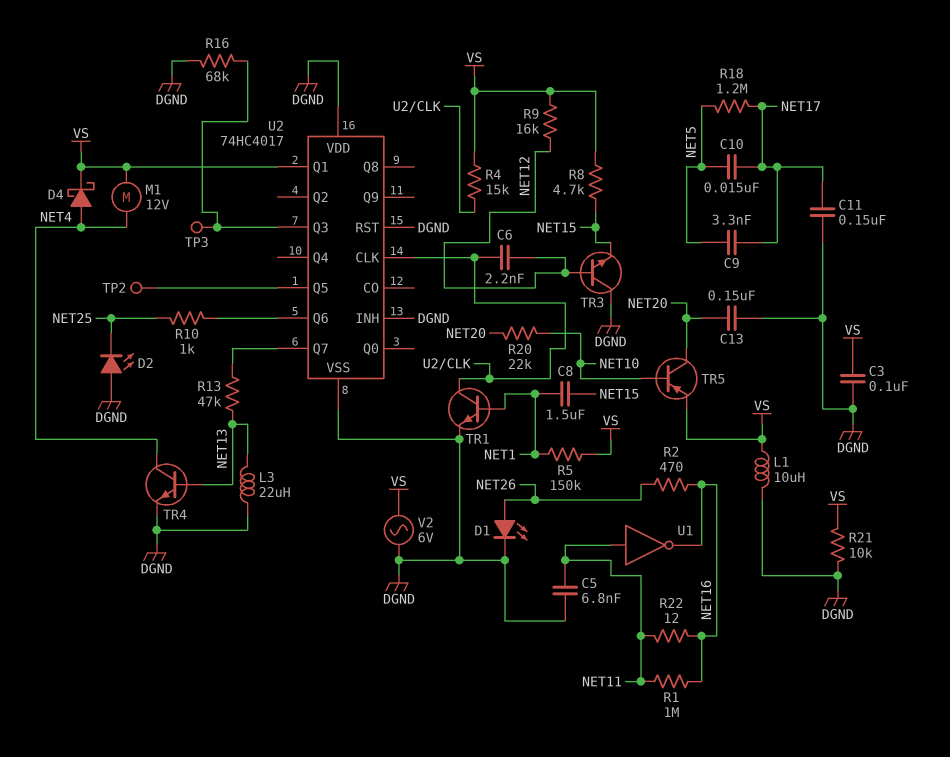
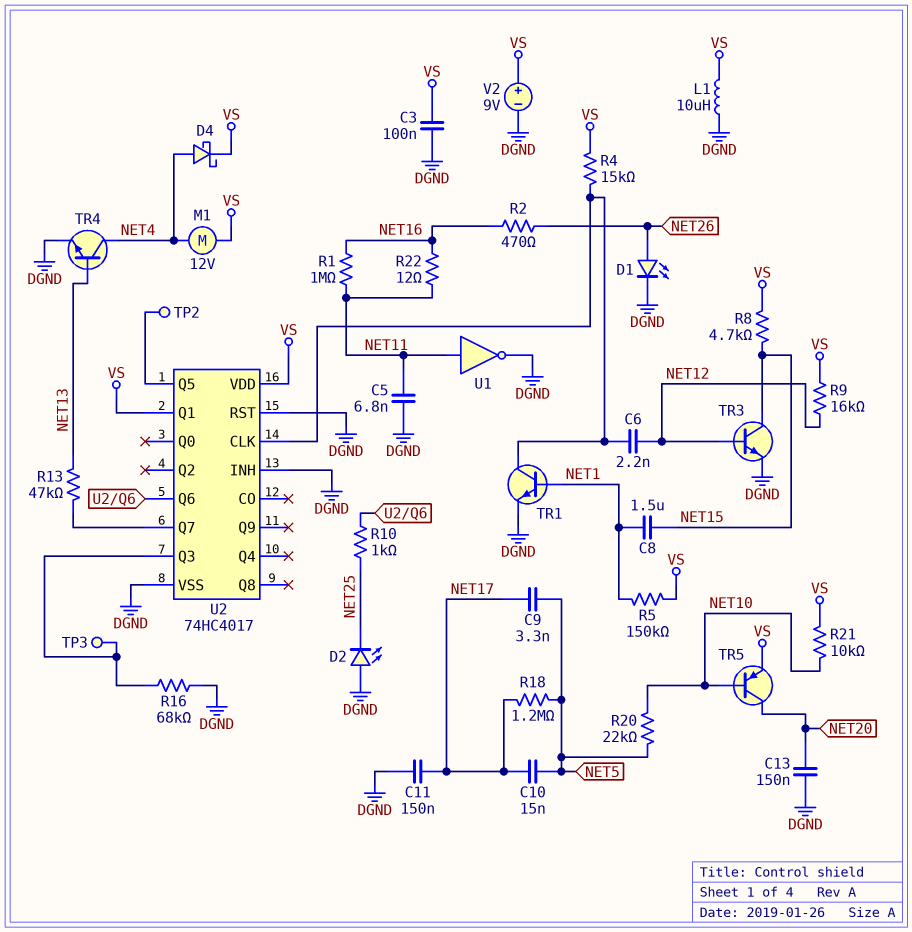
L3: 22uH (DGND, NET13) -> none
R20: 22k (NET10, NET20) -> 22k (NET5, NET10)
R21: 10k (DGND, VS) -> 10k (NET10, VS)
TR3: NPN (B NET12, C DGND, E NET15) -> NPN (B NET12, C NET15, E DGND)
U1: NOT (in NET11, out NET16) -> NOT (in NET11, out DGND)
U2 pin VDD: DGND -> VS
V2: AC 6V (DGND, VS) -> 9V (plus VS, minus DGND)

